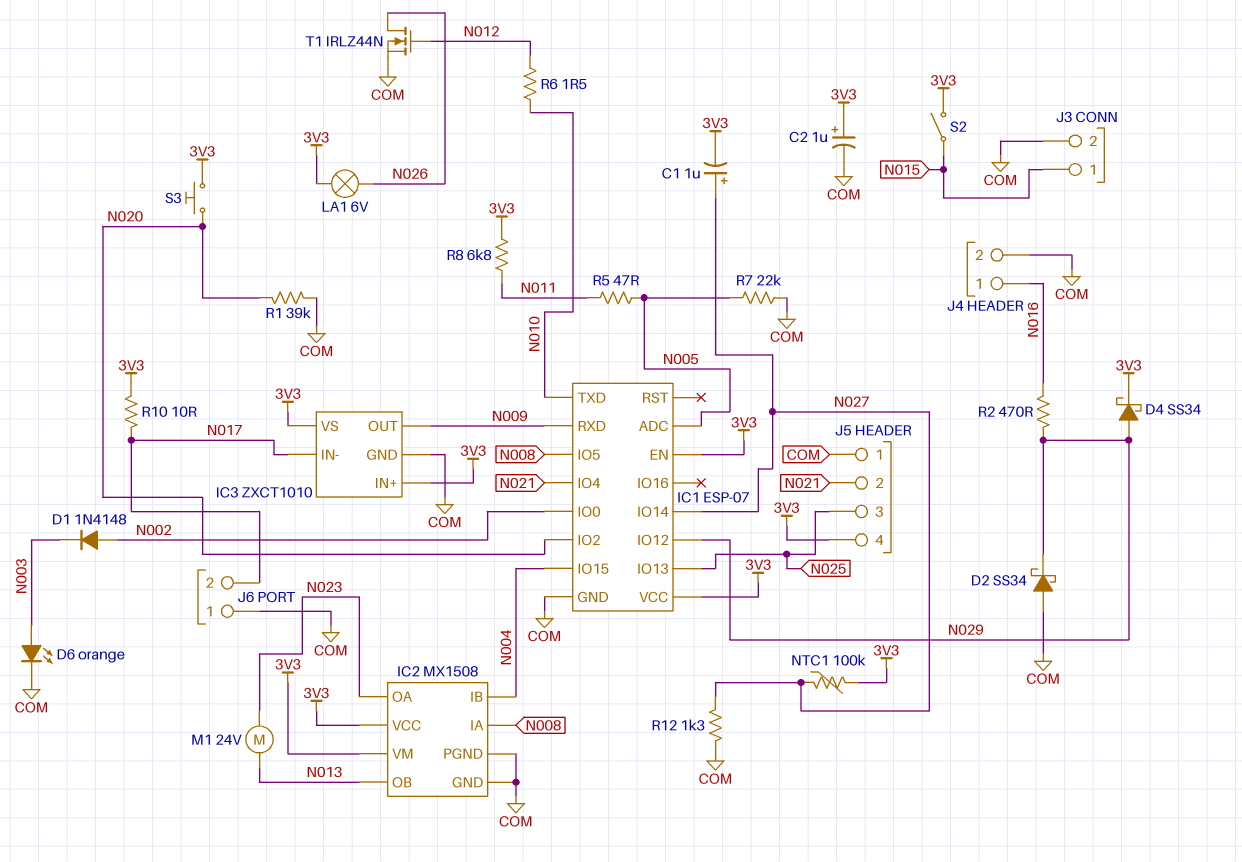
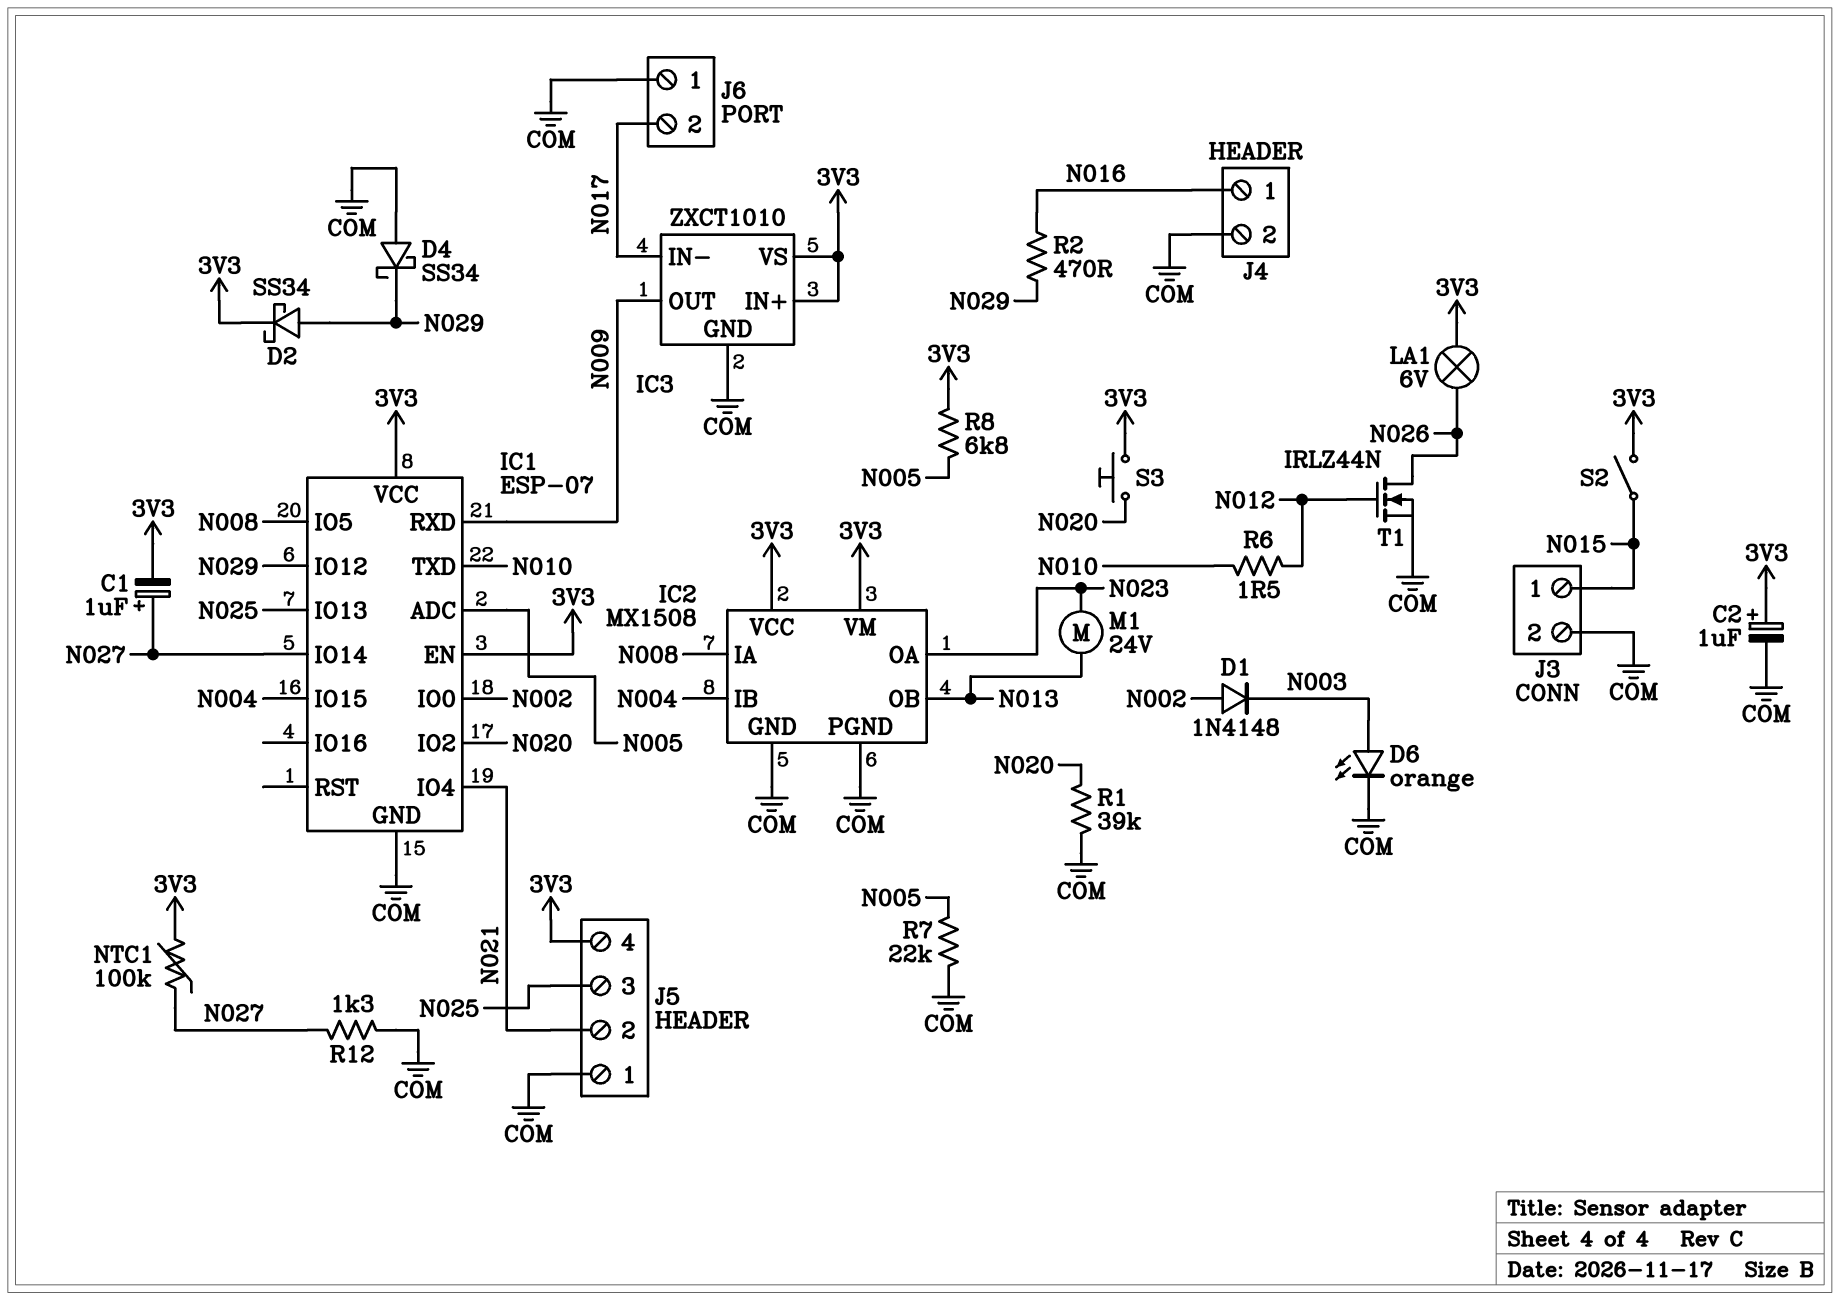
D2: schottky SS34 (A COM, K N029) -> schottky SS34 (A N029, K 3V3)
D4: schottky SS34 (A N029, K 3V3) -> schottky SS34 (A COM, K N029)
R5: 47 (N005, N011) -> none
R8: 6.8k (3V3, N011) -> 6.8k (3V3, N005)
R10: 10 (3V3, N017) -> none

